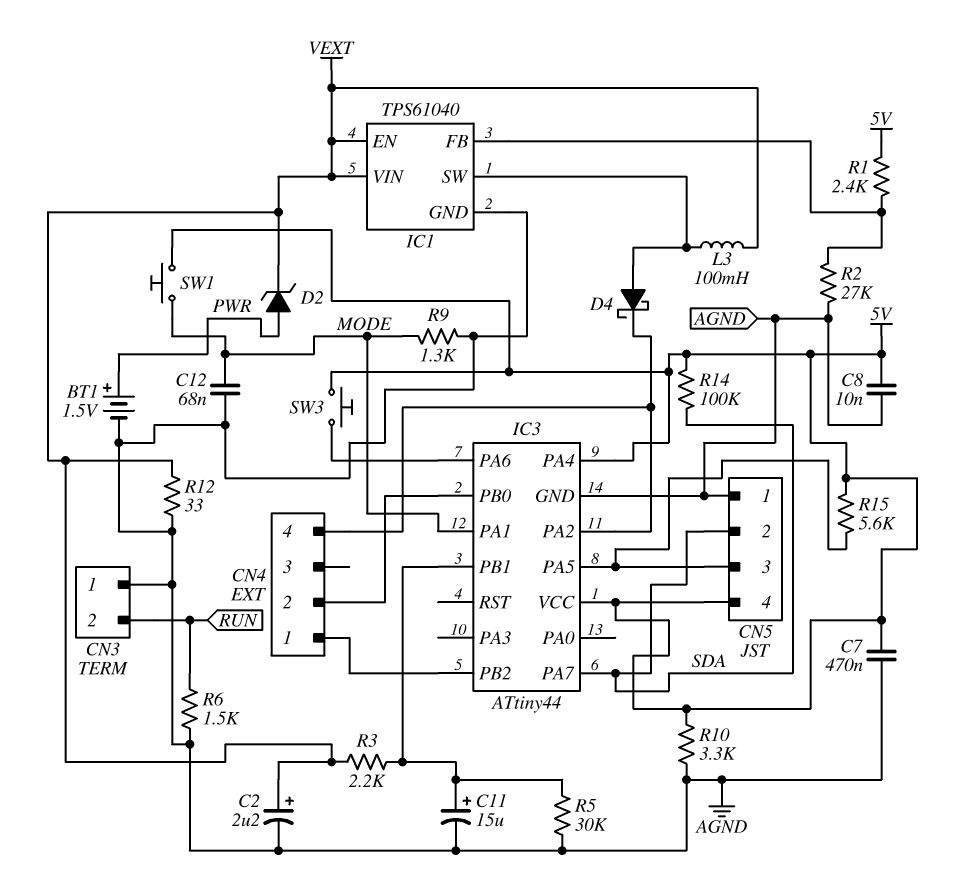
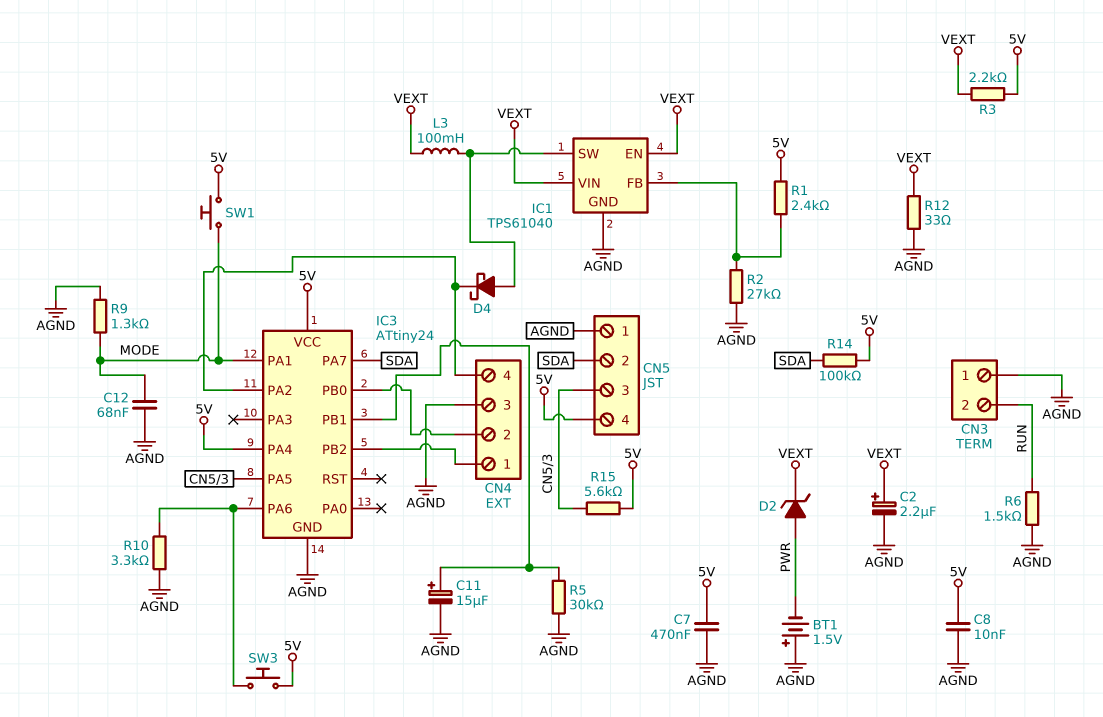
BT1: 1.5V (plus PWR, minus AGND) -> 1.5V (plus AGND, minus PWR)
CN4 pin 3: none -> AGND
IC3: ATtiny44 -> ATtiny24
R3: 2.2k (IC3/PB1, VEXT) -> 2.2k (5V, VEXT)
R10: 3.3k (5V, AGND) -> 3.3k (AGND, IC3/PA6)

